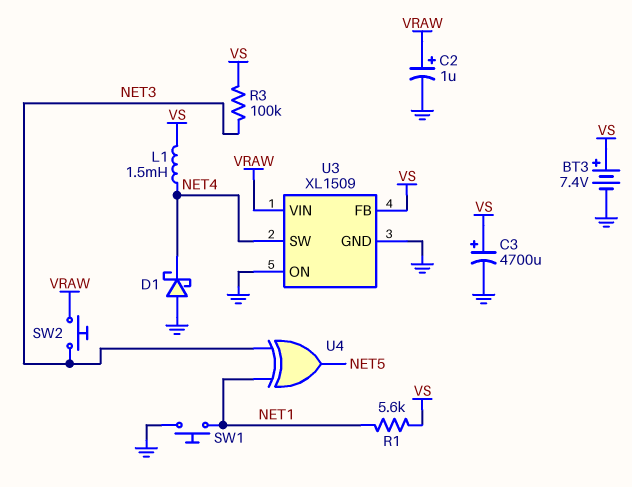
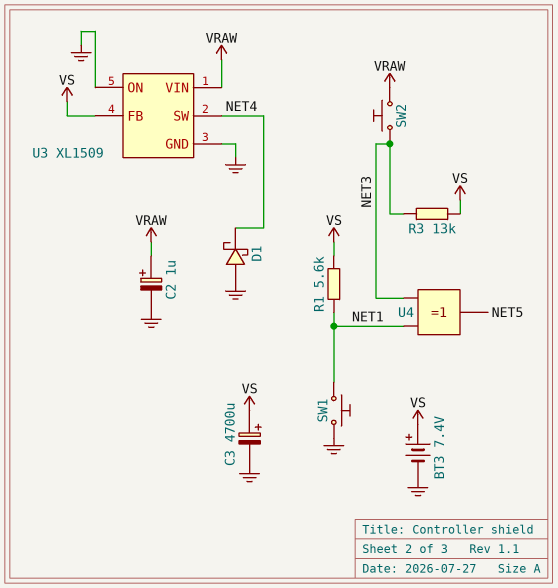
L1: 1.5mH (NET4, VS) -> none
R3: 100k (NET3, VS) -> 13k (NET3, VS)

